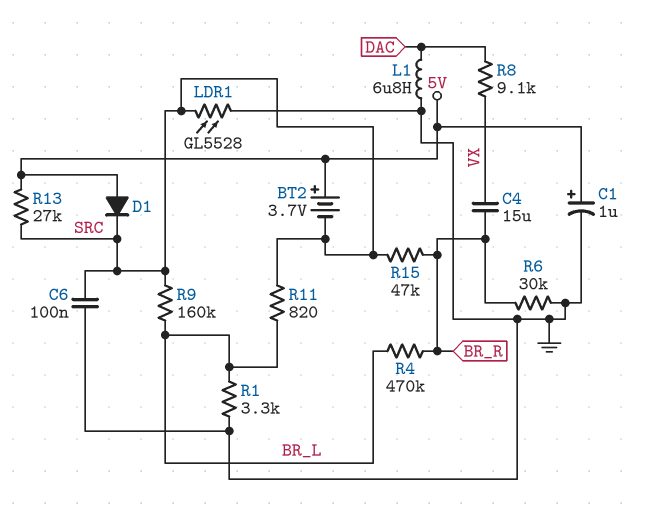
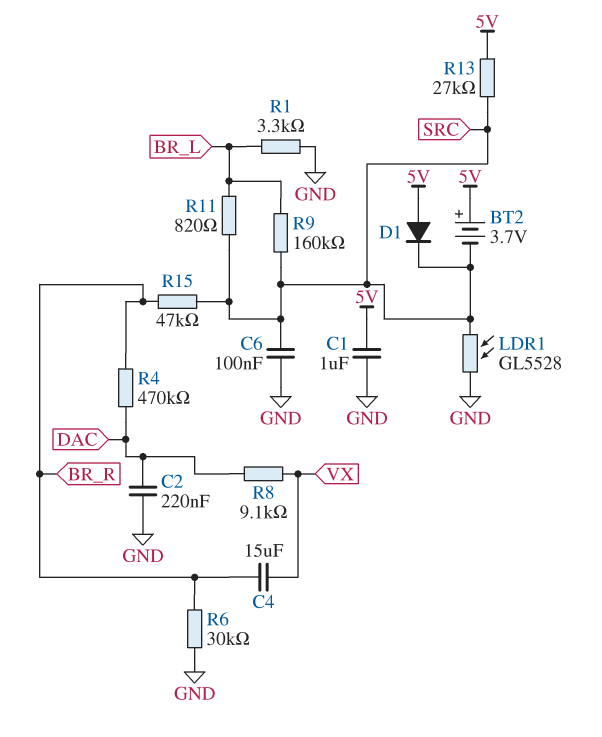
C1: 1uF (plus 5V, minus GND) -> 1uF (5V, GND)
C2: none -> 220nF (DAC, GND)
L1: 6.8uH (DAC, GND) -> none
R4: 470k (BR_L, BR_R) -> 470k (BR_R, DAC)

